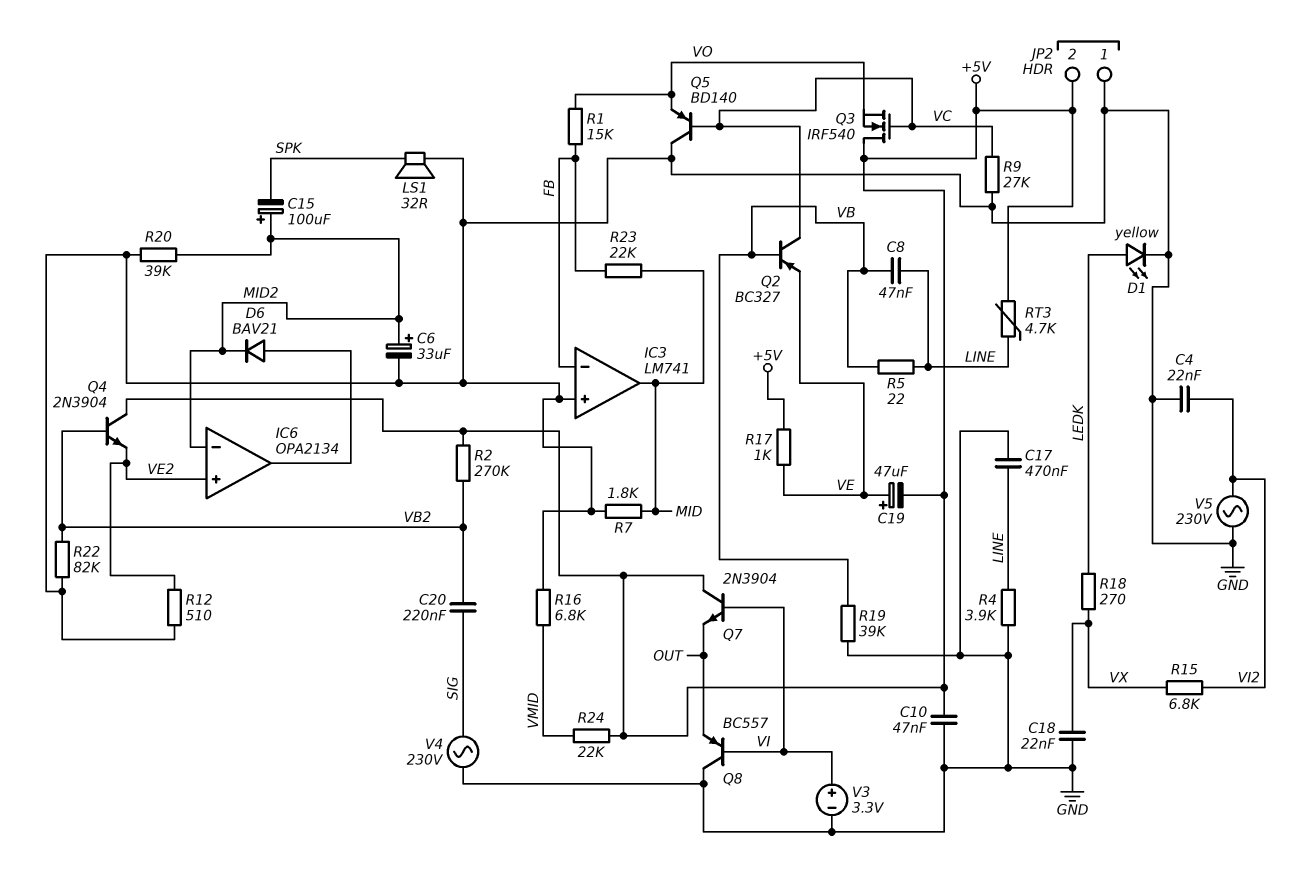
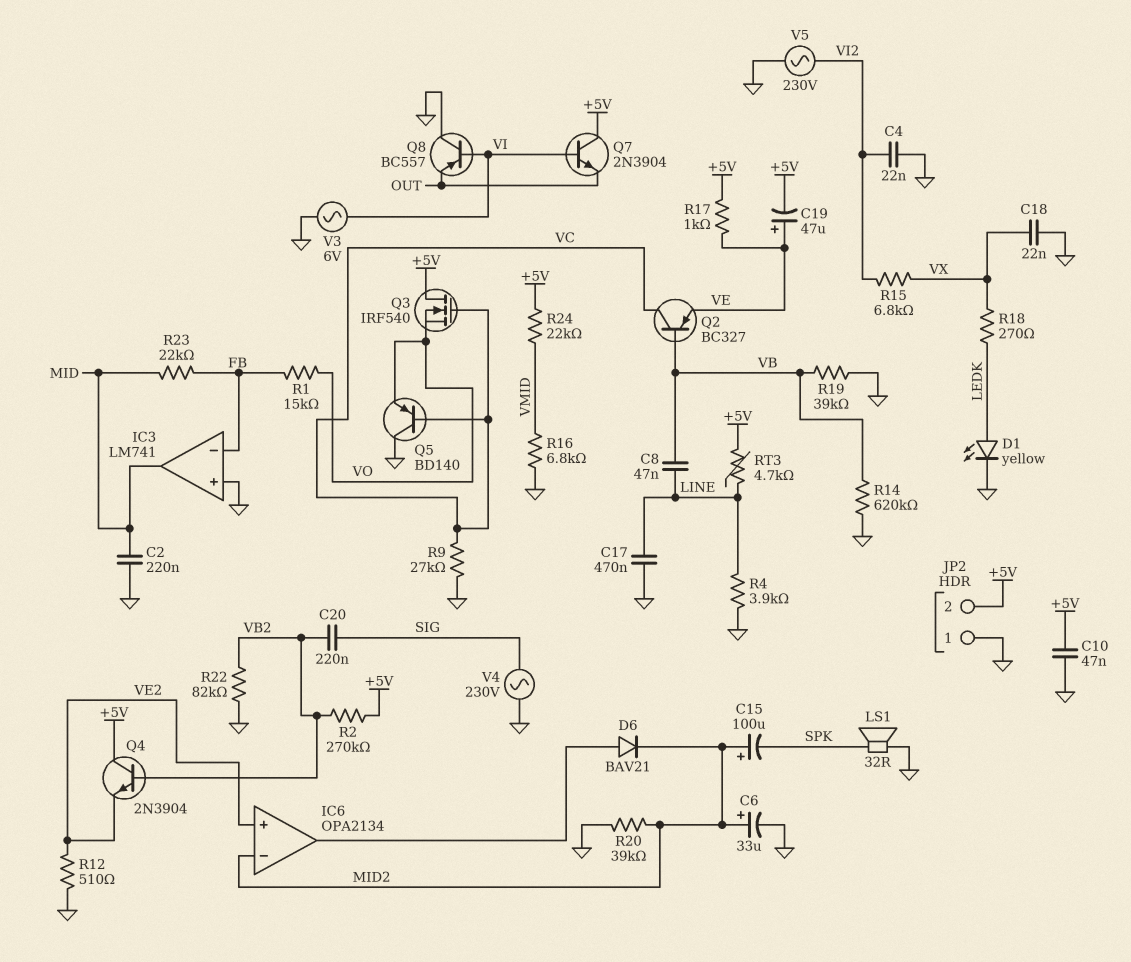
C2: none -> 220nF (GND, MID)
R5: 22 (LINE, VB) -> none
R7: 1.8k (GND, MID) -> none
R14: none -> 620k (GND, VB)
V3: 3.3V (plus VI, minus GND) -> AC 6V (GND, VI)

